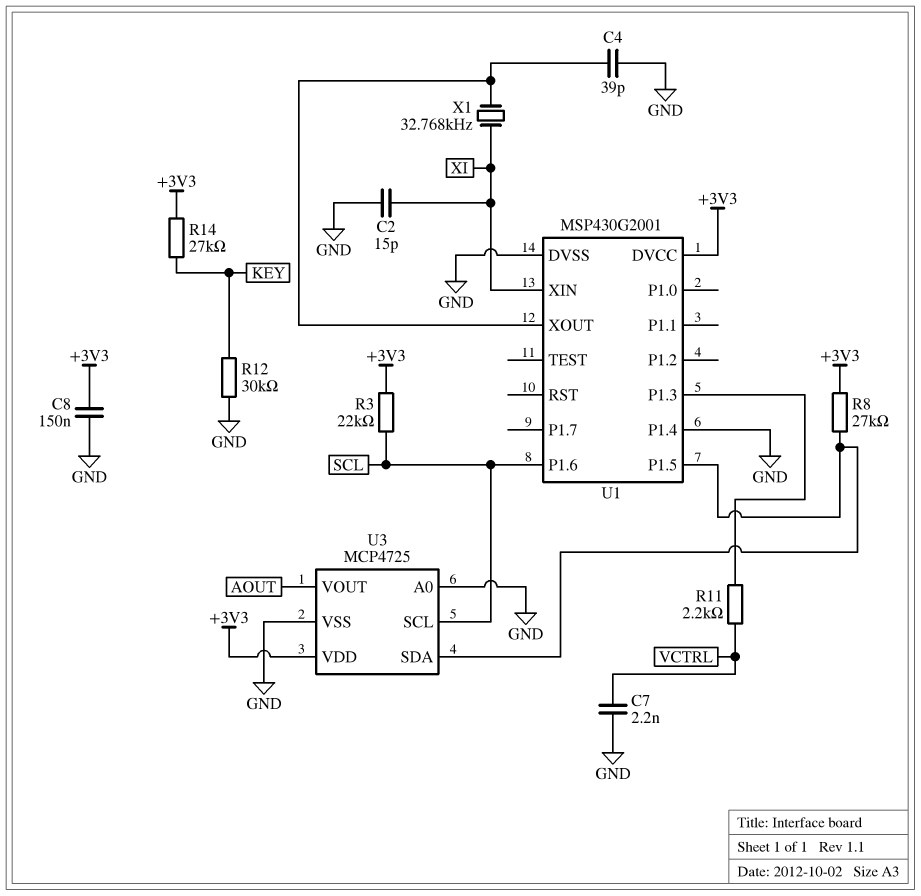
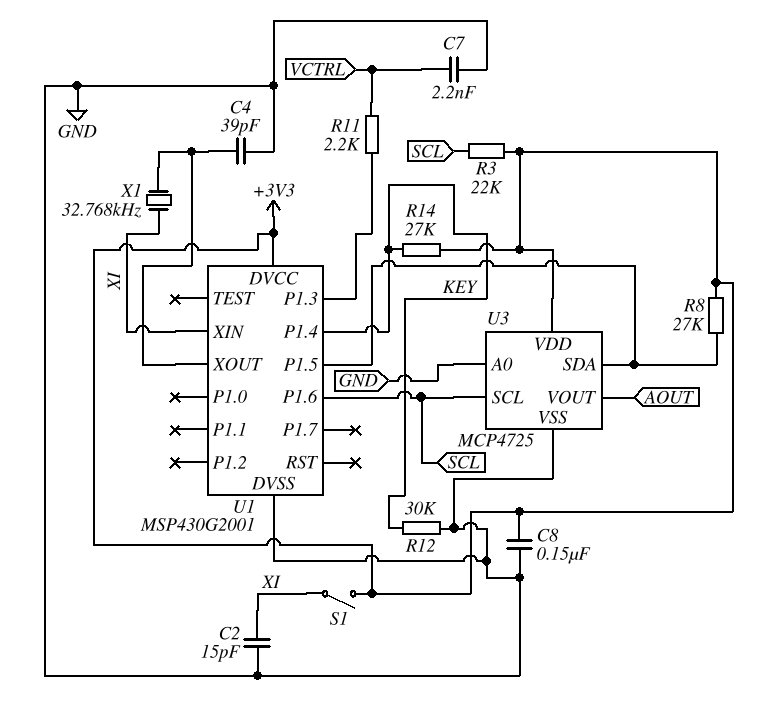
S1: none -> switch (+3V3, XI)
U1 pin P1.4: GND -> KEY

